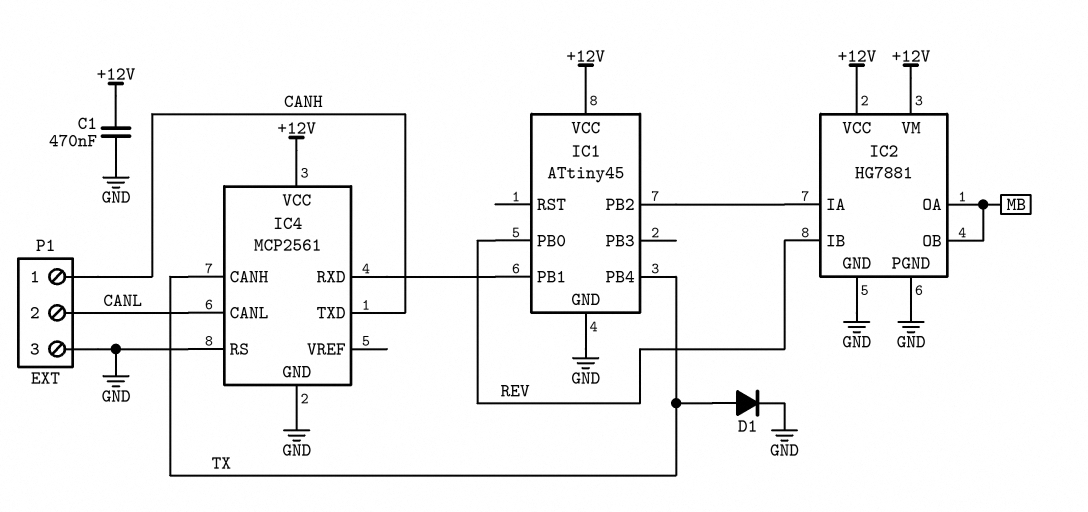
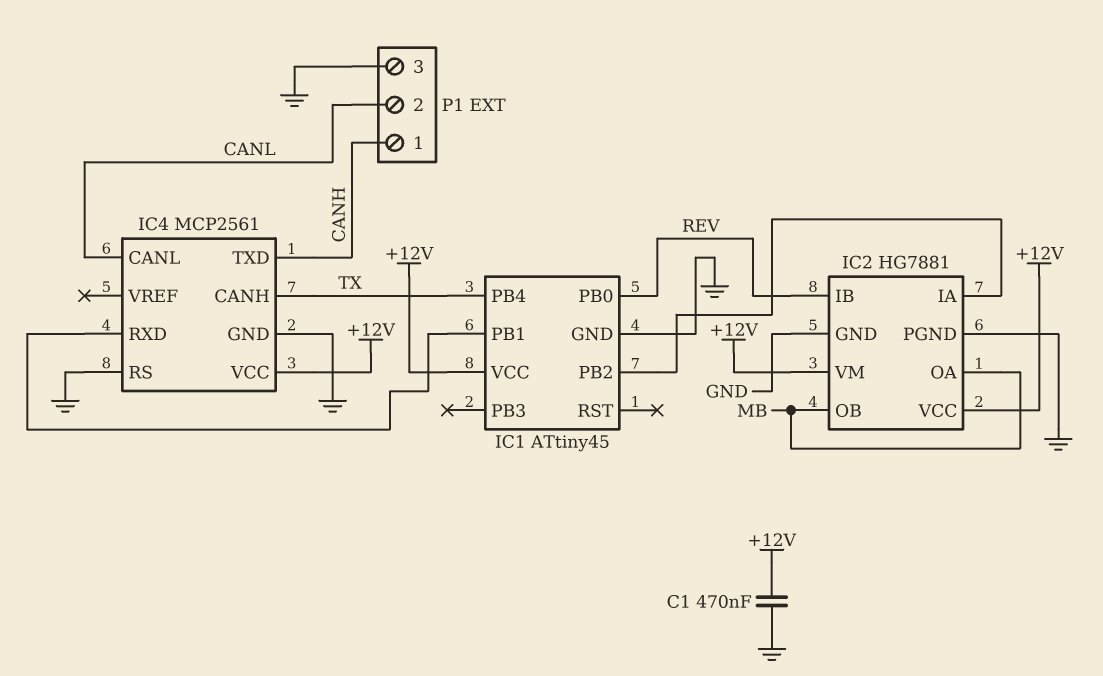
D1: diode (A TX, K GND) -> none

